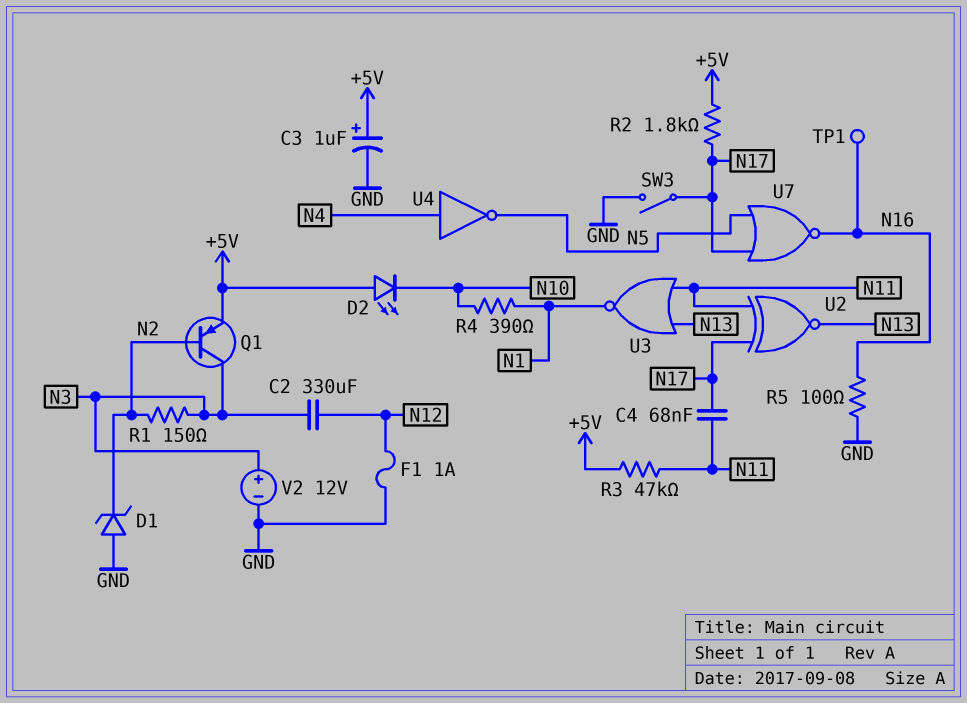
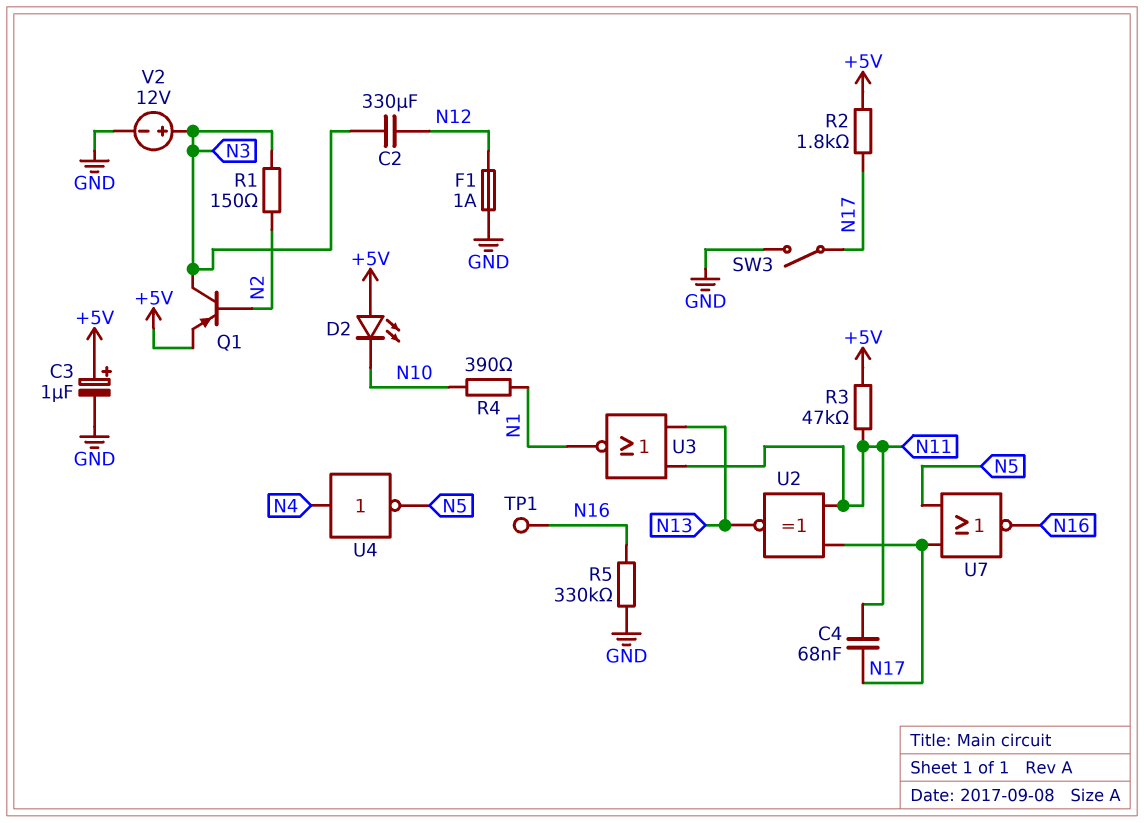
D1: zener (A GND, K N2) -> none
R5: 100 (GND, N16) -> 330k (GND, N16)

